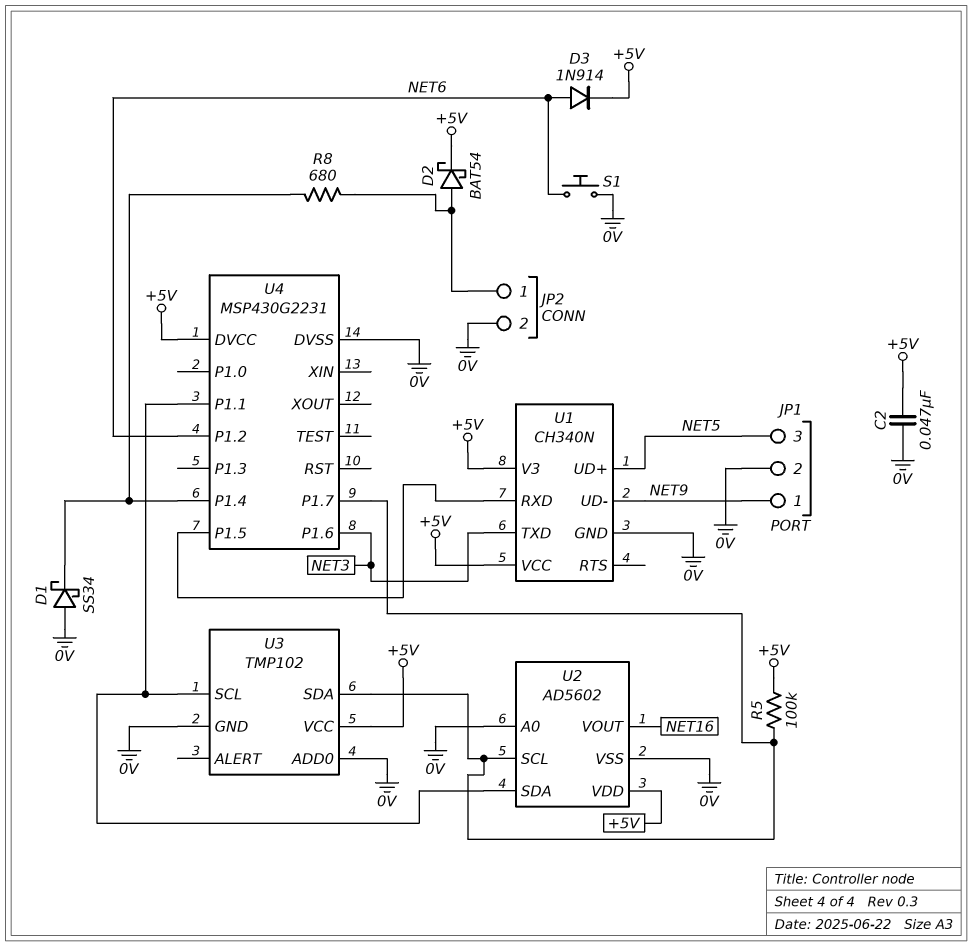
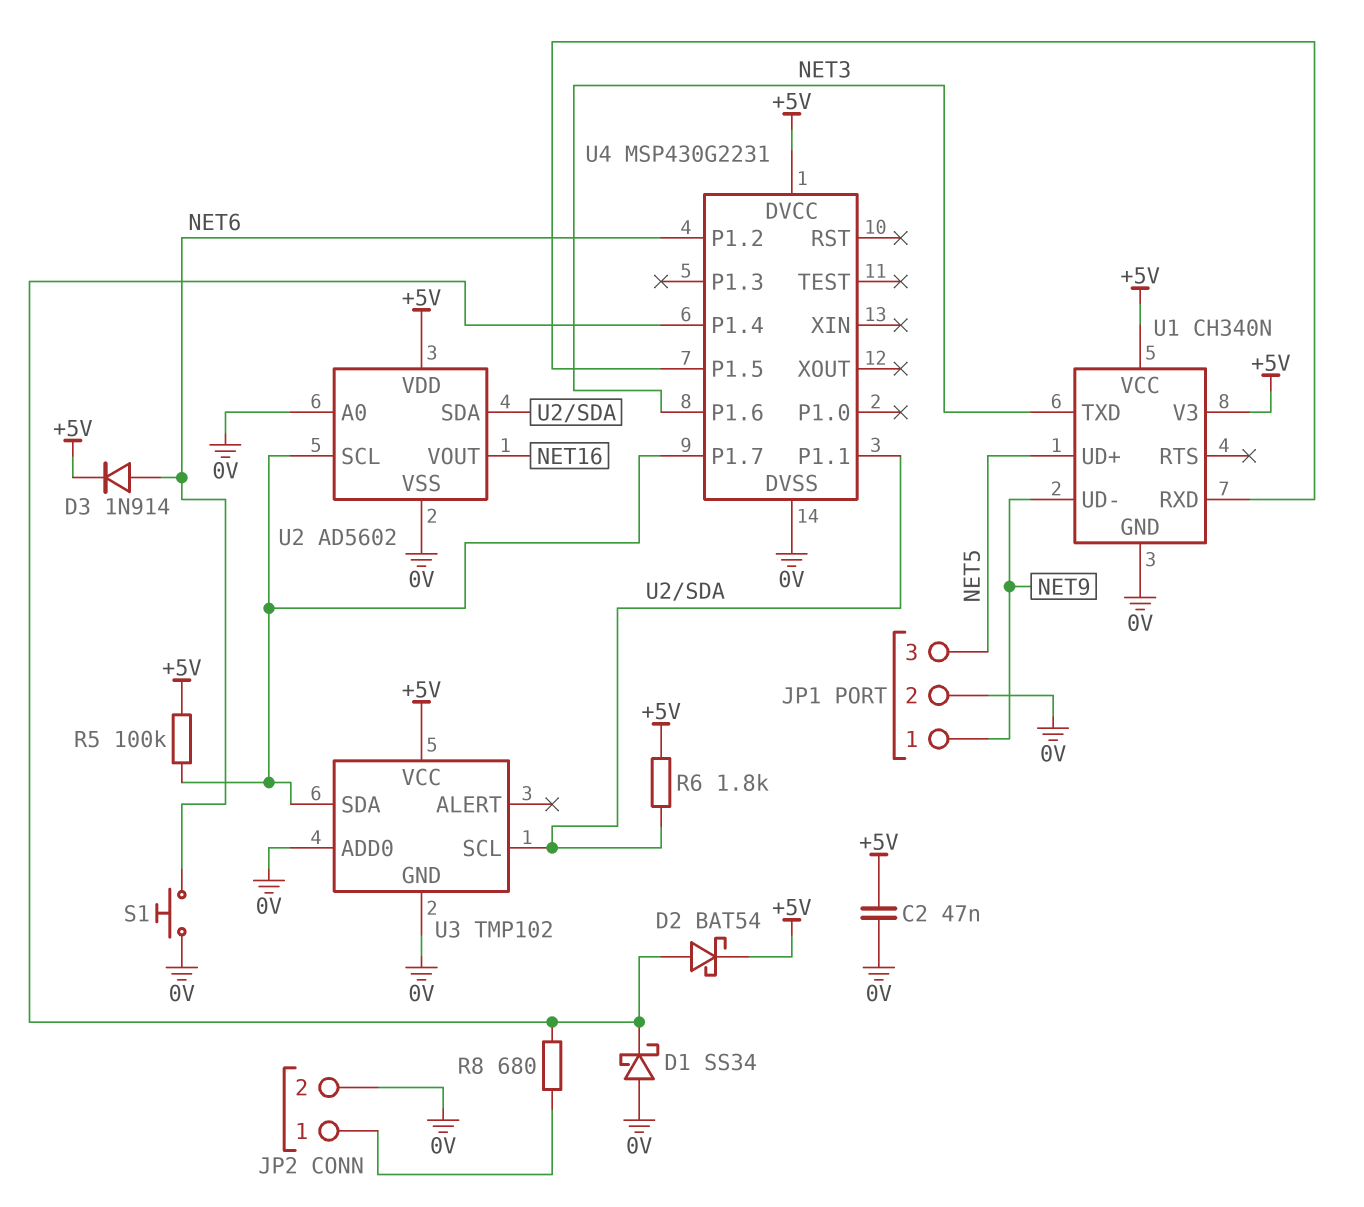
D2: schottky BAT54 (A JP2/1, K +5V) -> schottky BAT54 (A U4/P1.4, K +5V)
R6: none -> 1.8k (+5V, U2/SDA)

